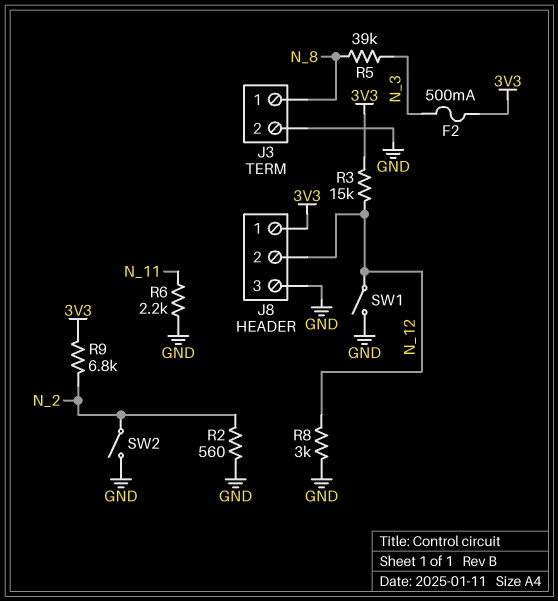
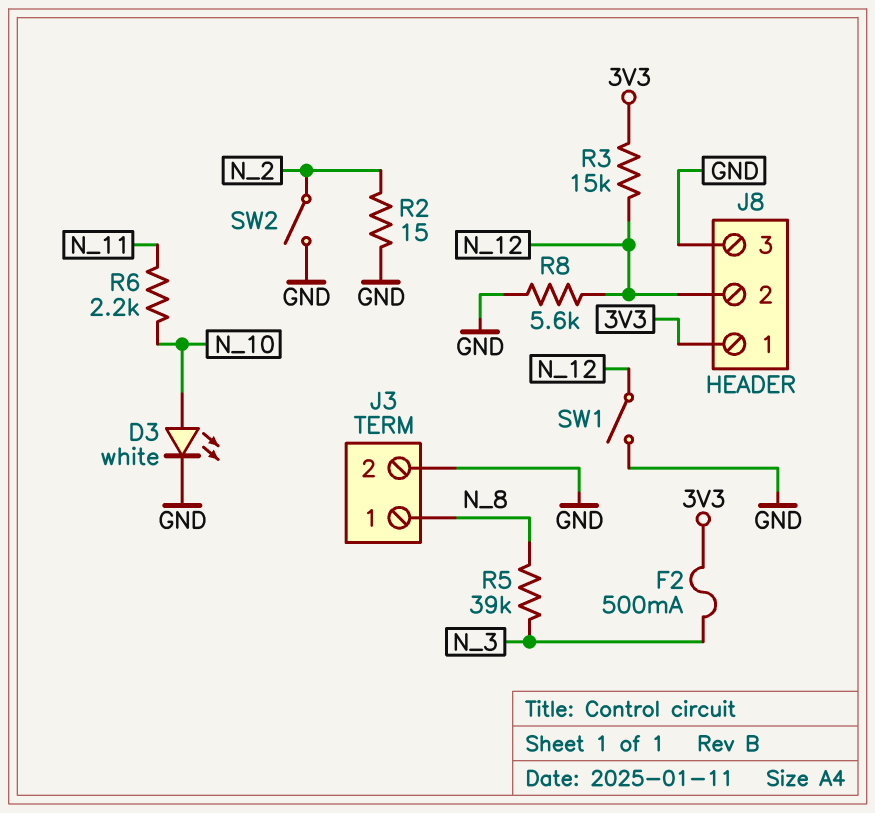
D3: none -> LED white (A N_10, K GND)
R2: 560 (GND, N_2) -> 15 (GND, N_2)
R6: 2.2k (GND, N_11) -> 2.2k (N_10, N_11)
R8: 3k (GND, N_12) -> 5.6k (GND, N_12)
R9: 6.8k (3V3, N_2) -> none

